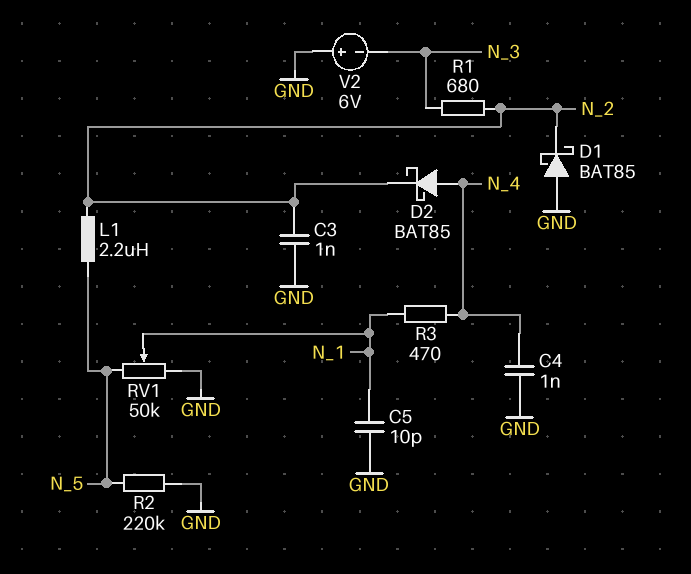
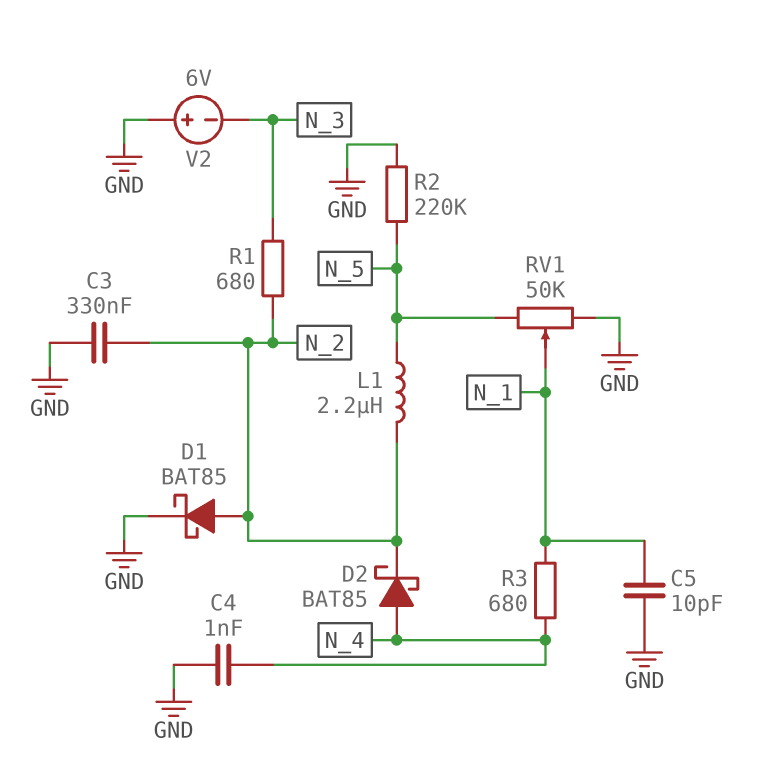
C3: 1nF (GND, N_2) -> 330nF (GND, N_2)
D1: schottky BAT85 (A GND, K N_2) -> schottky BAT85 (A N_2, K GND)
R3: 470 (N_1, N_4) -> 680 (N_1, N_4)

